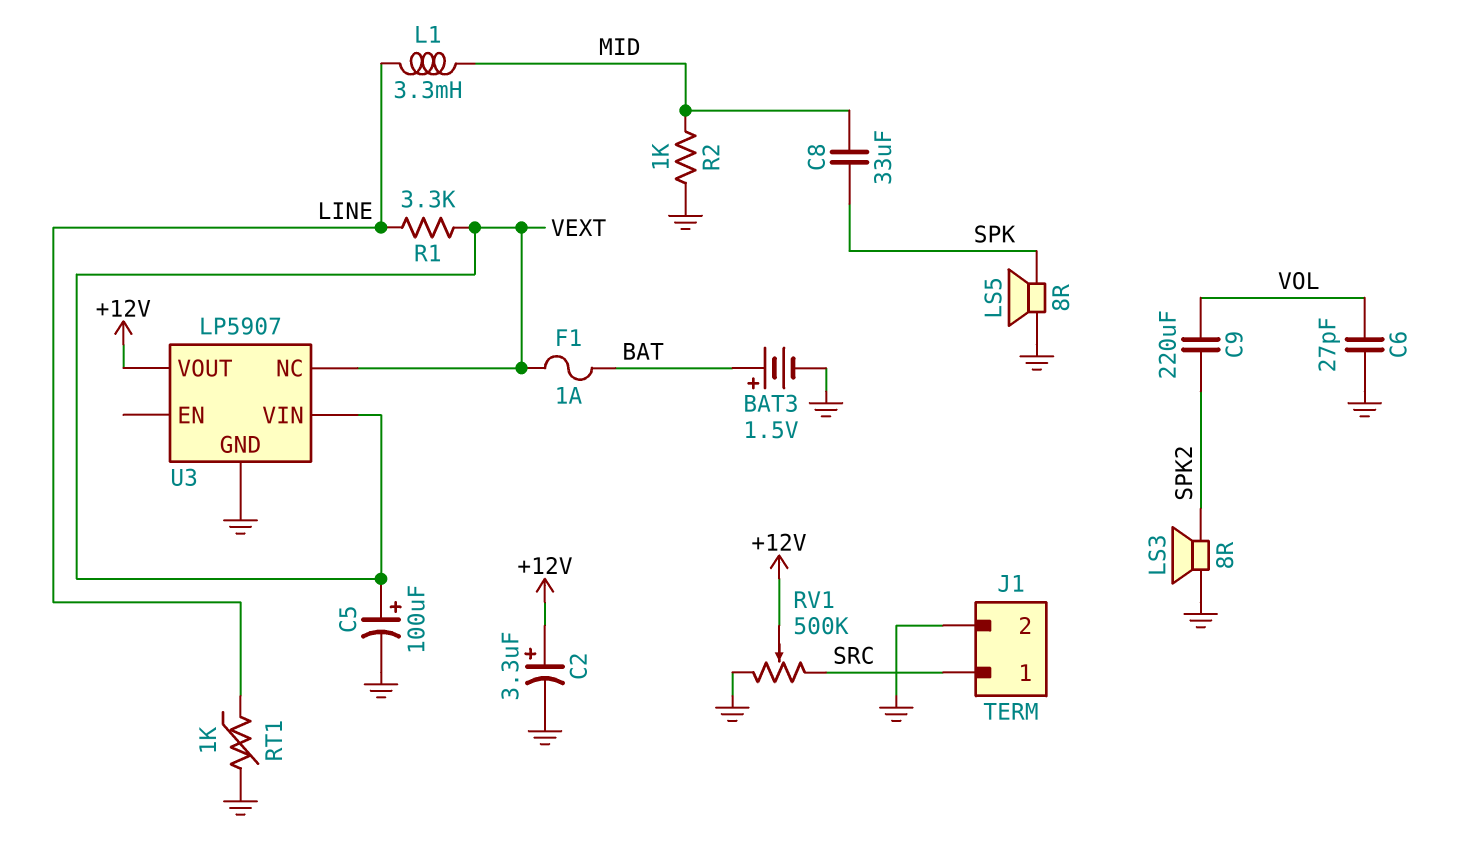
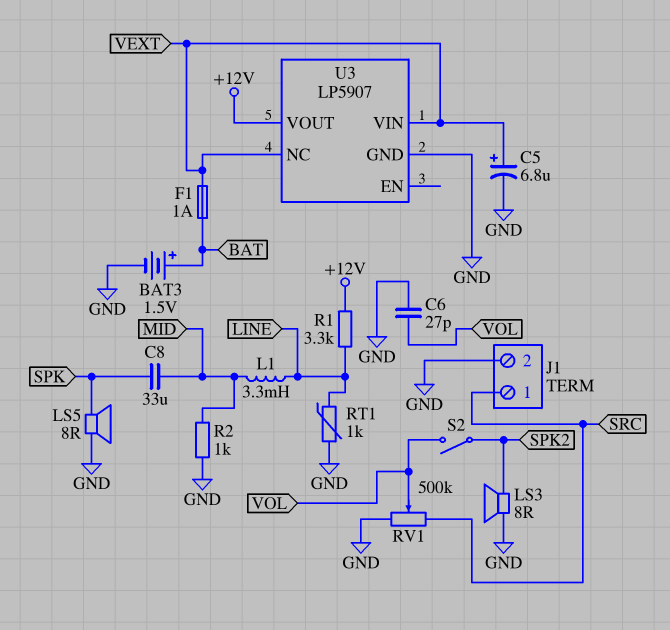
C2: 3.3uF (plus +12V, minus GND) -> none
C5: 100uF (plus VEXT, minus GND) -> 6.8uF (plus VEXT, minus GND)
C9: 220uF (SPK2, VOL) -> none
R1: 3.3k (LINE, VEXT) -> 3.3k (+12V, LINE)
RV1: 500k (GND, SRC, wiper +12V) -> 500k (GND, SRC, wiper VOL)
S2: none -> switch (SPK2, VOL)

